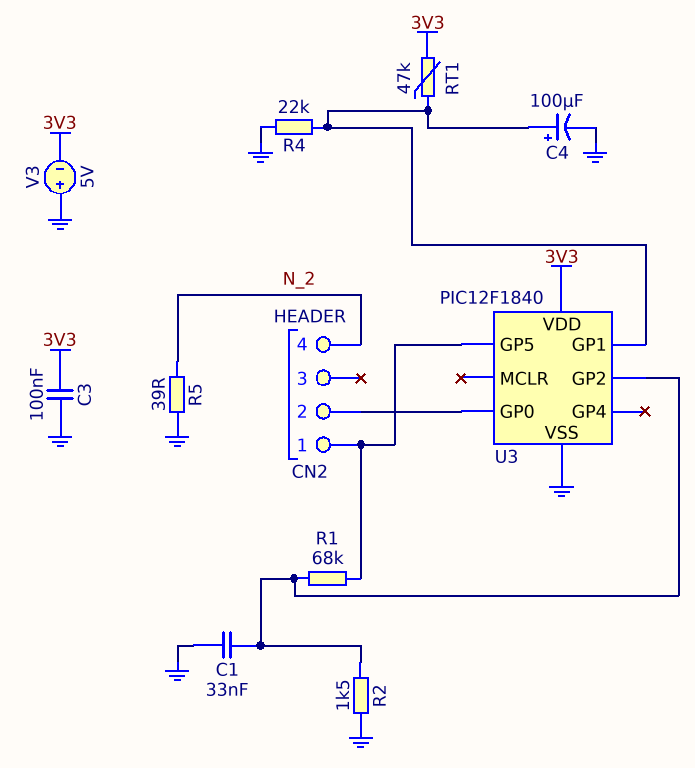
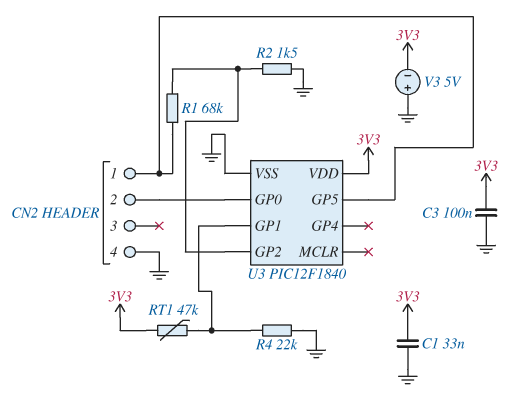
C1: 33nF (GND, U3/GP2) -> 33nF (3V3, GND)
C4: 100uF (plus U3/GP1, minus GND) -> none
CN2 pin 4: N_2 -> GND
R5: 39 (GND, N_2) -> none

